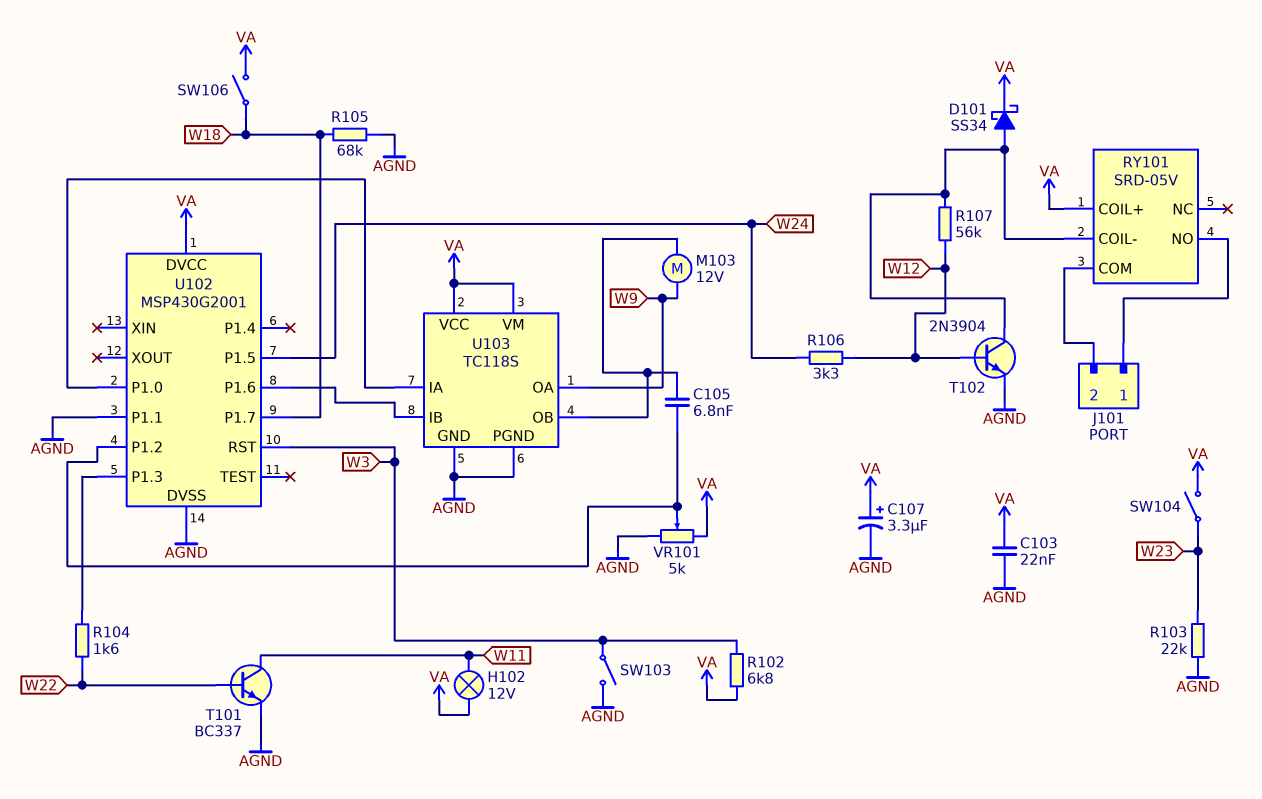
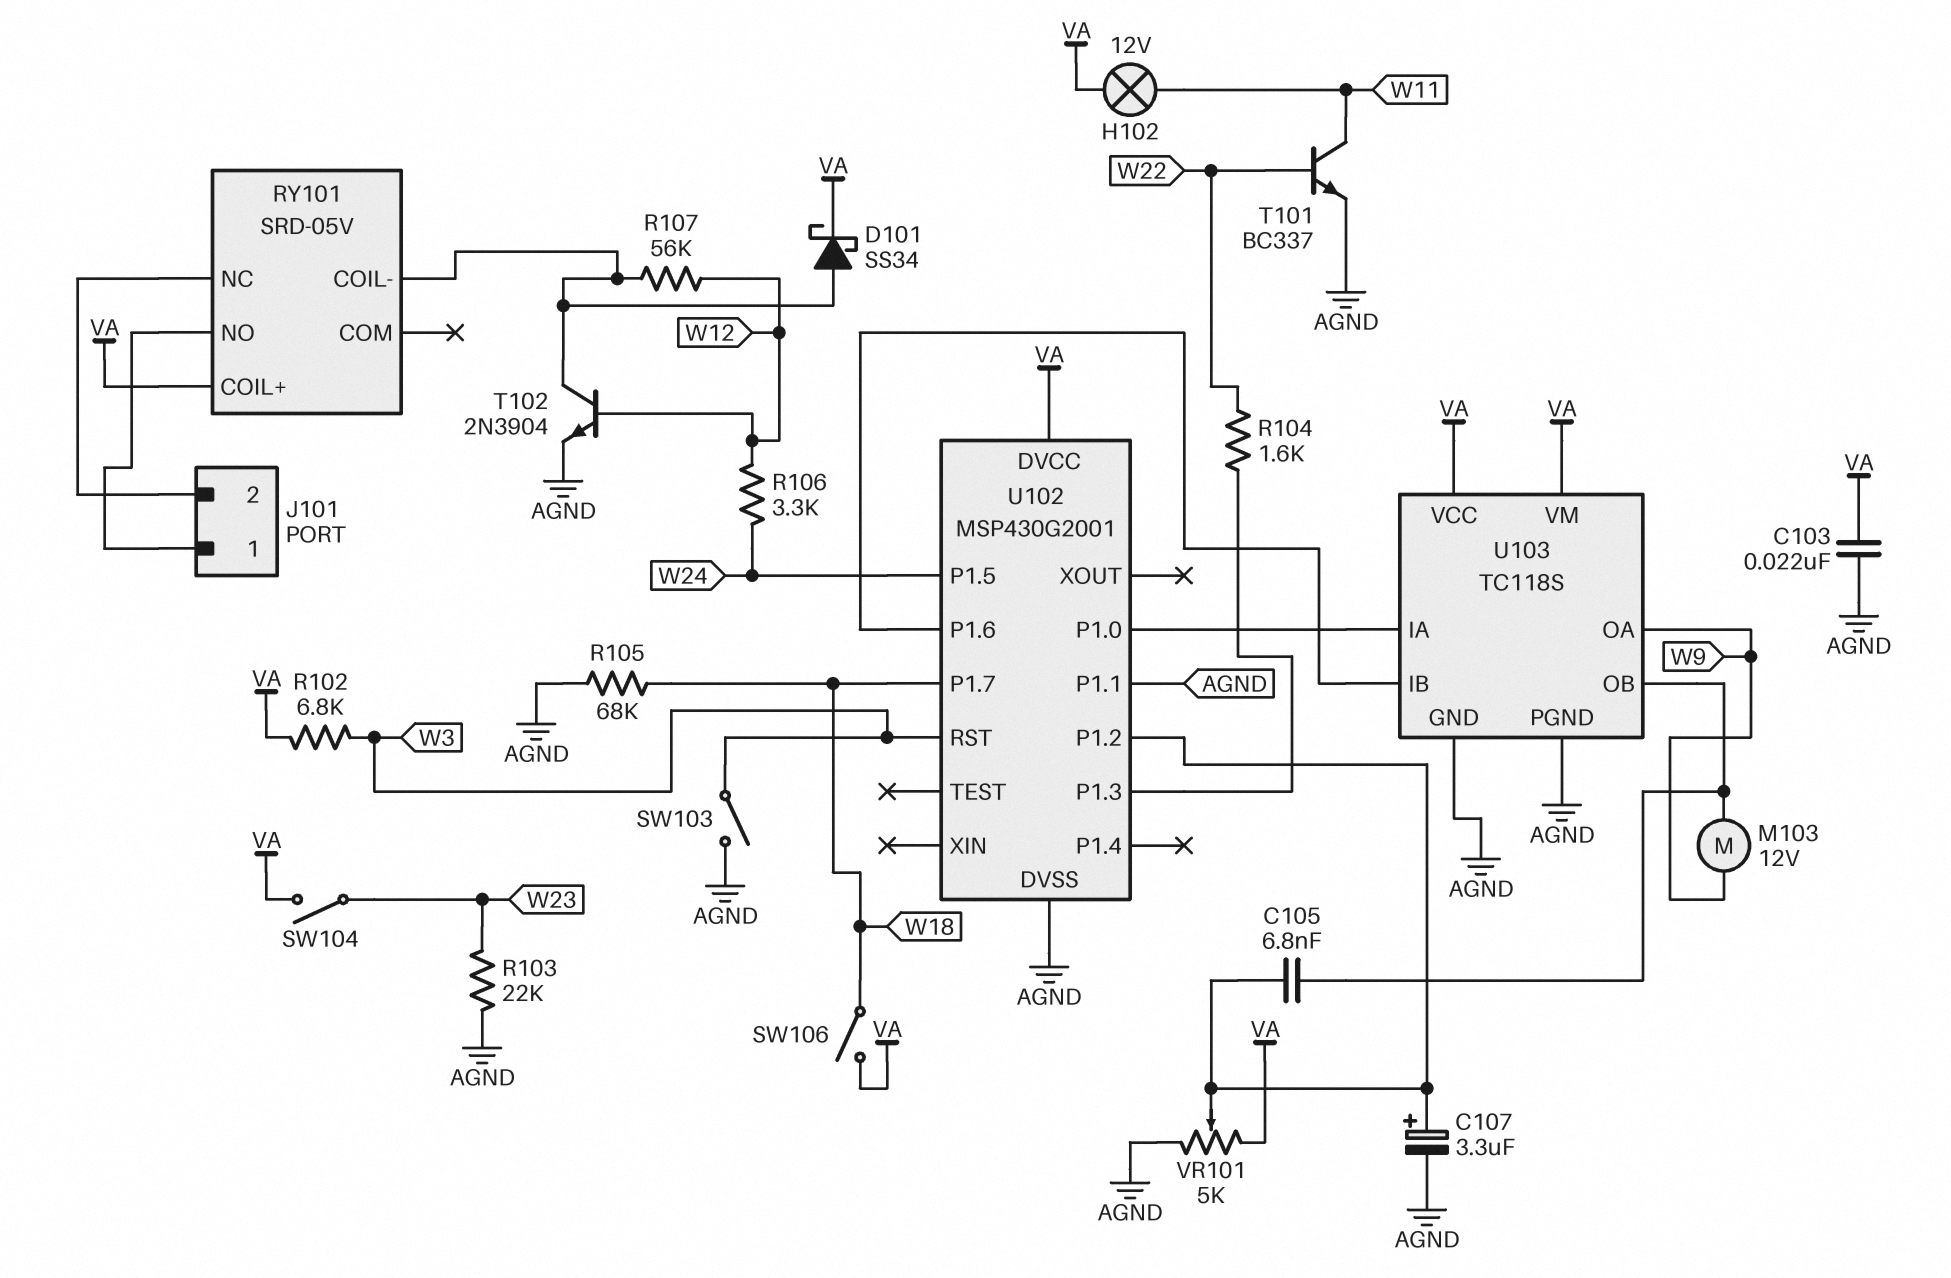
C107: 3.3uF (plus VA, minus AGND) -> 3.3uF (plus U102/P1.2, minus AGND)
RY101 pin COM: J101/2 -> none
RY101 pin NC: none -> J101/2

